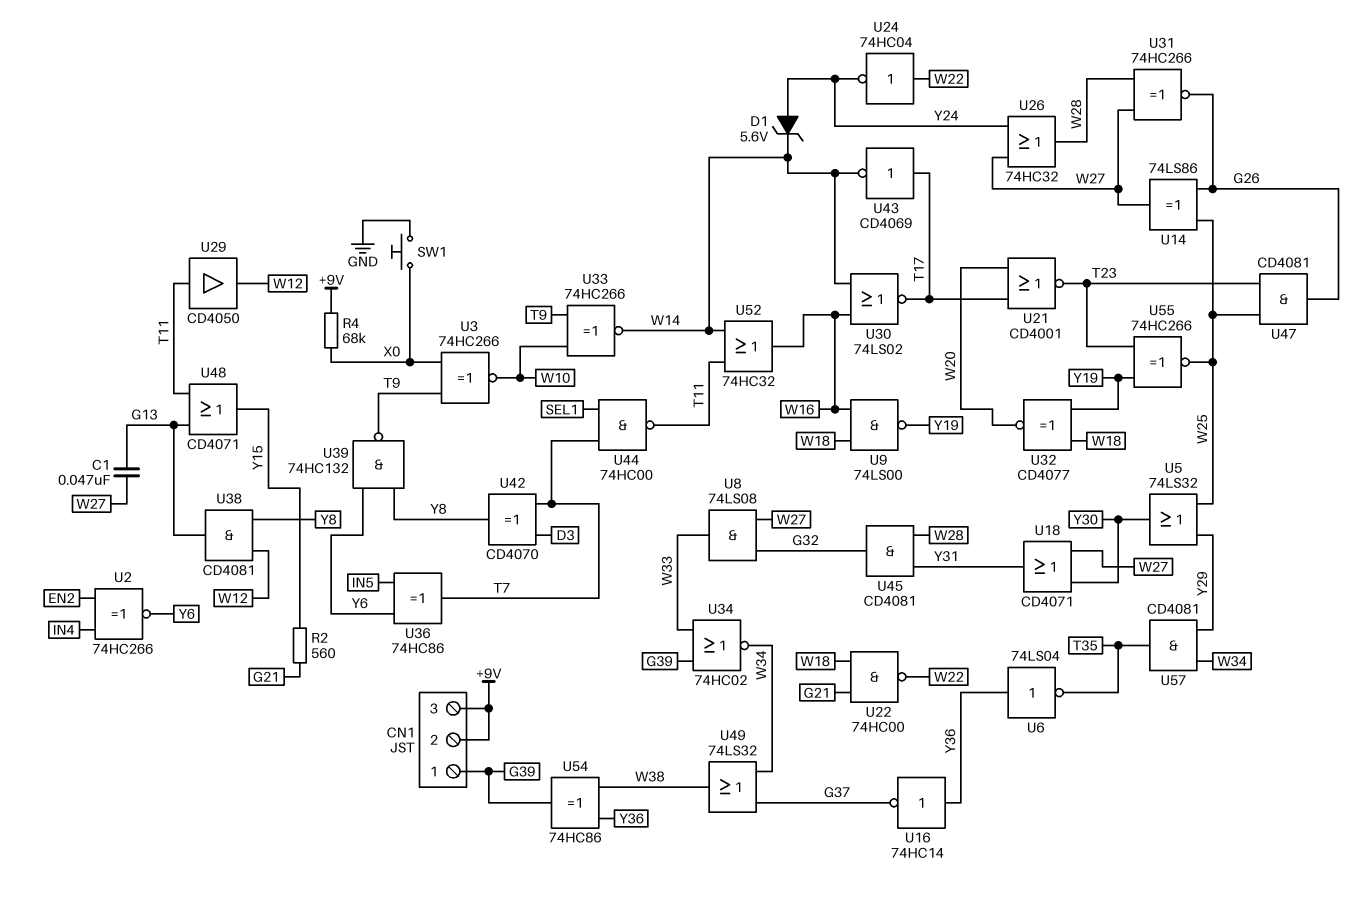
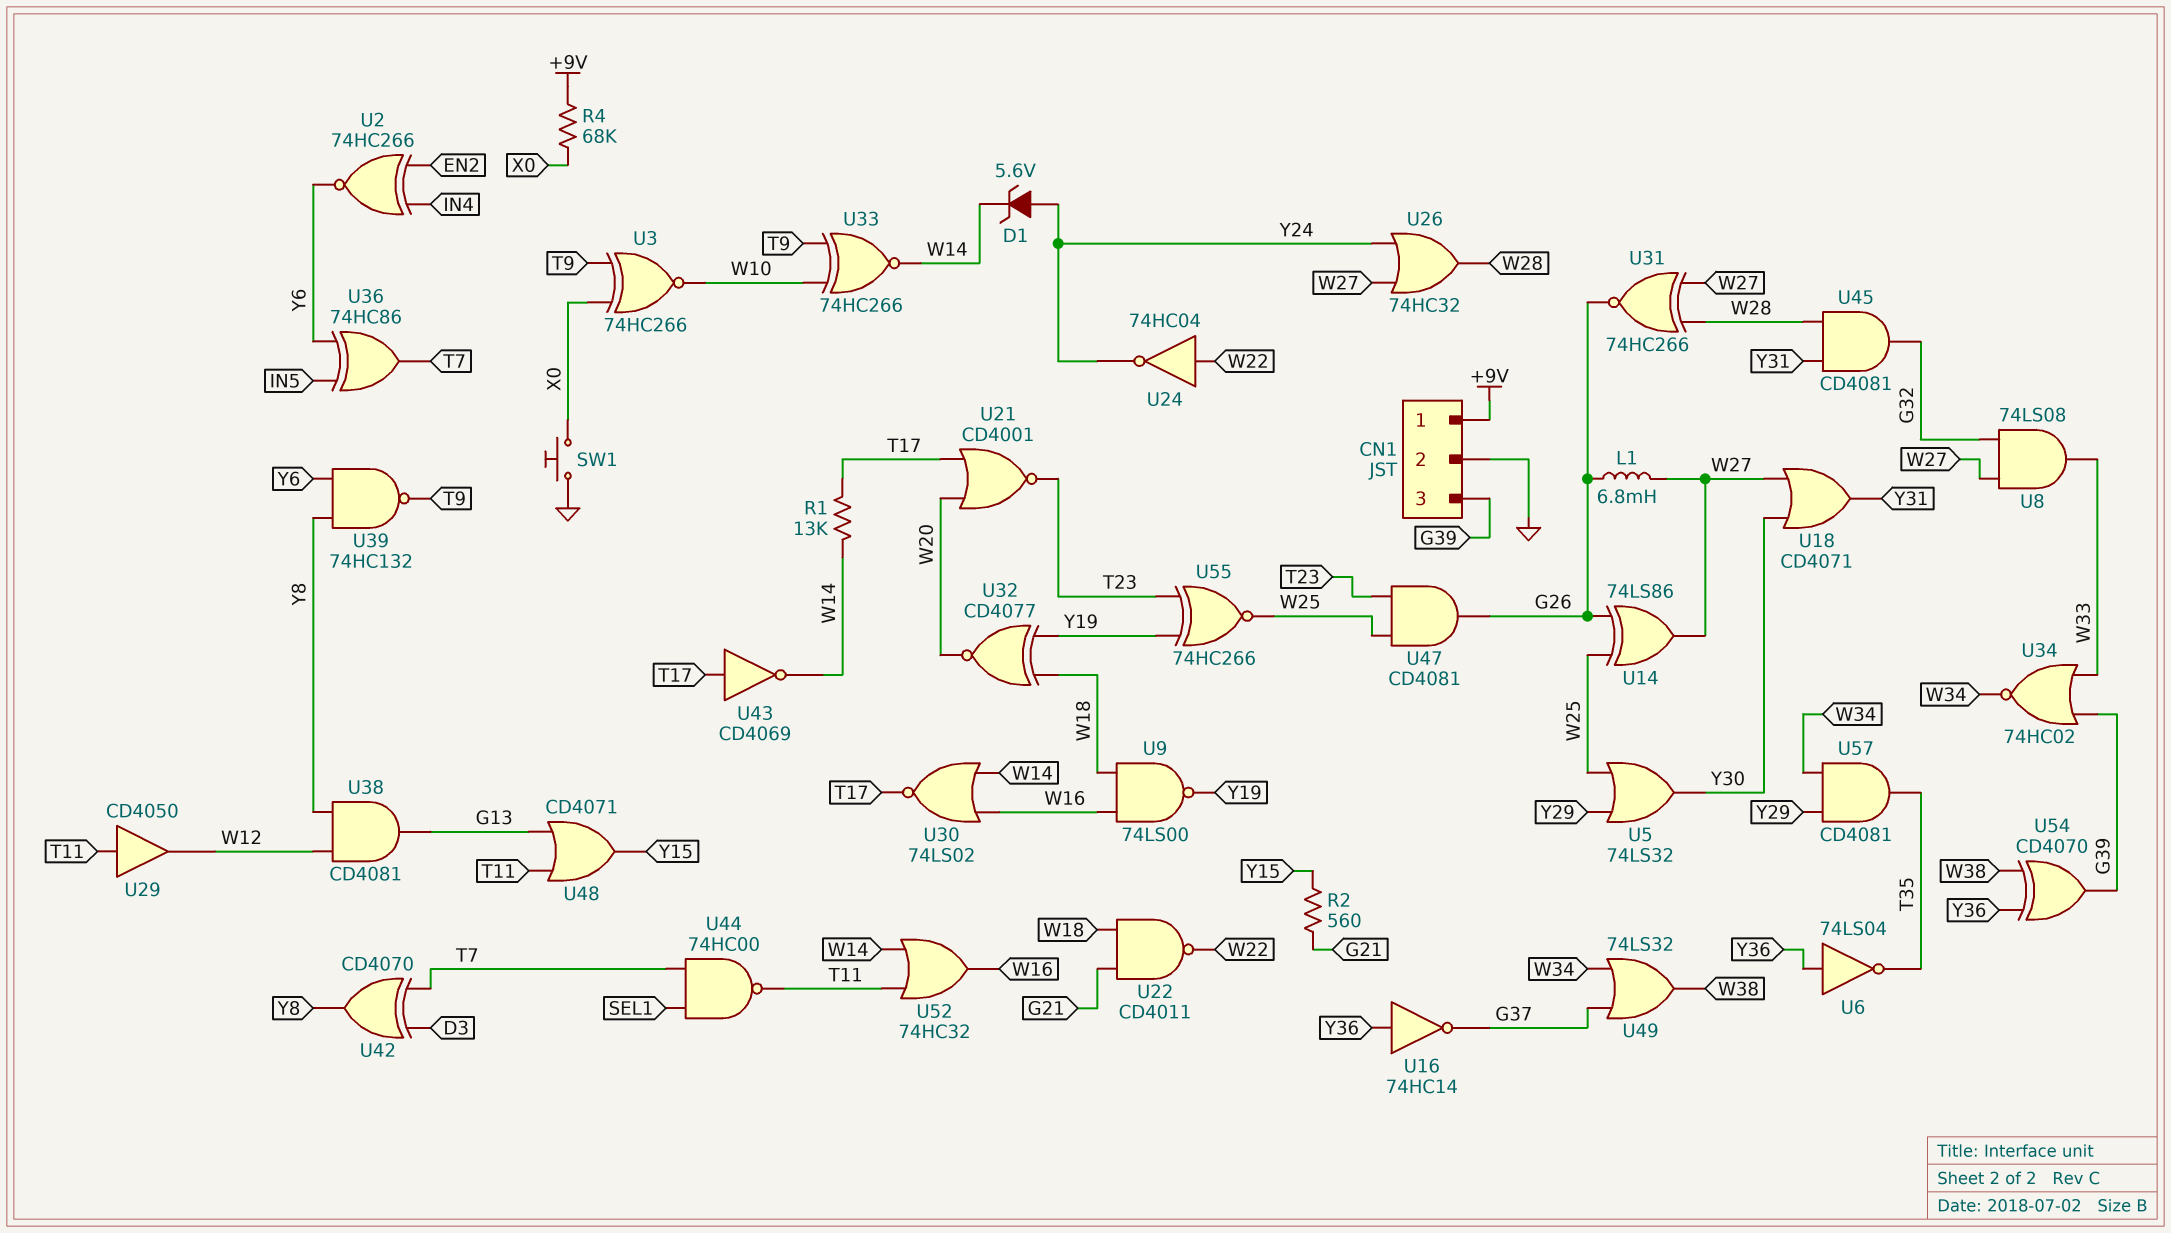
C1: 47nF (G13, W27) -> none
CN1 pin 1: G39 -> +9V
CN1 pin 2: +9V -> GND
CN1 pin 3: +9V -> G39
L1: none -> 6.8mH (G26, W27)
R1: none -> 13k (T17, W14)
U22: NAND 74HC00 (in G21, in W18, out W22) -> NAND CD4011 (in G21, in W18, out W22)
U54: XOR 74HC86 (in W38, in Y36, out G39) -> XOR CD4070 (in W38, in Y36, out G39)

